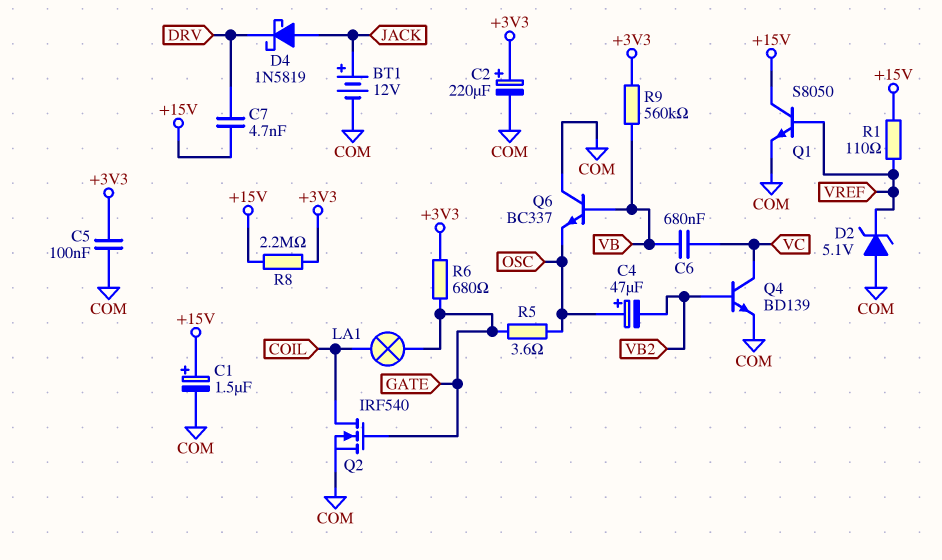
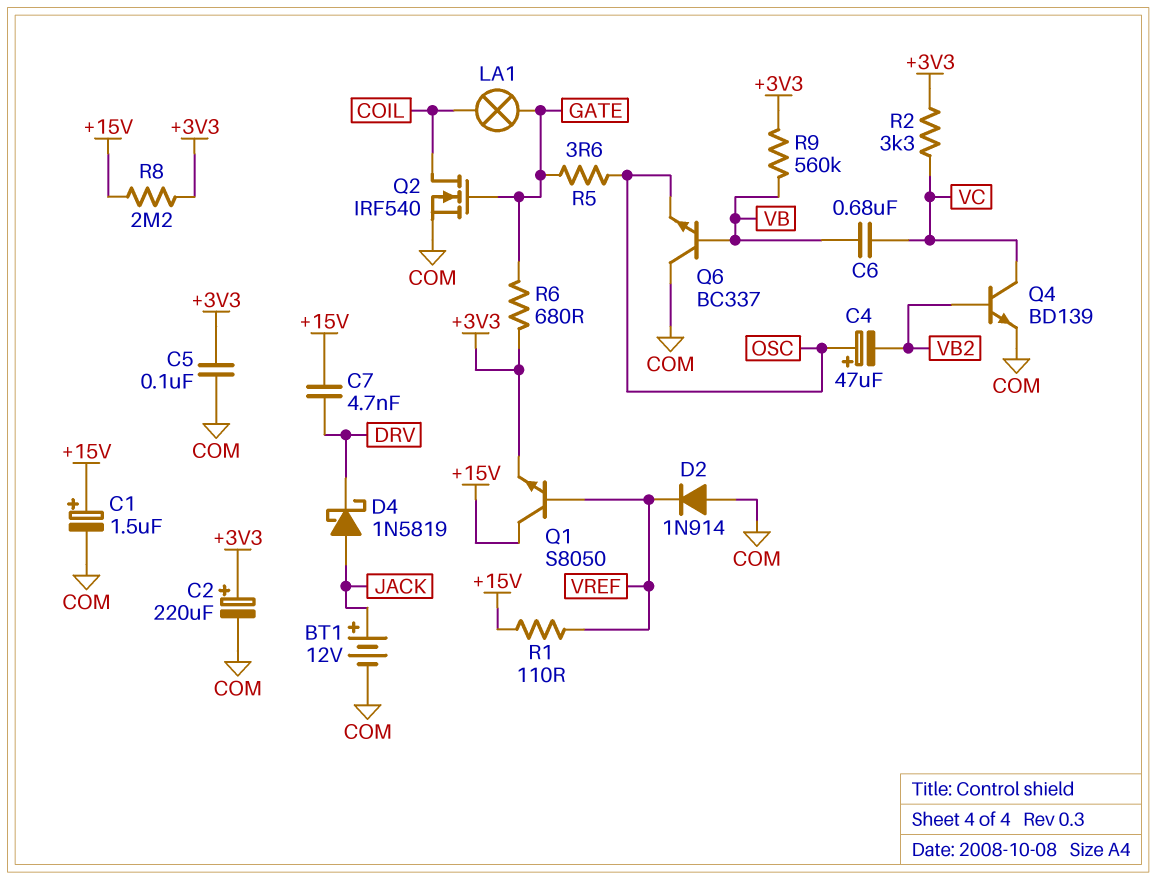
D2: zener 5.1V (A COM, K VREF) -> diode 1N914 (A COM, K VREF)
Q1: NPN S8050 (B VREF, C +15V, E COM) -> NPN S8050 (B VREF, C +15V, E +3V3)
R2: none -> 3.3k (+3V3, VC)

